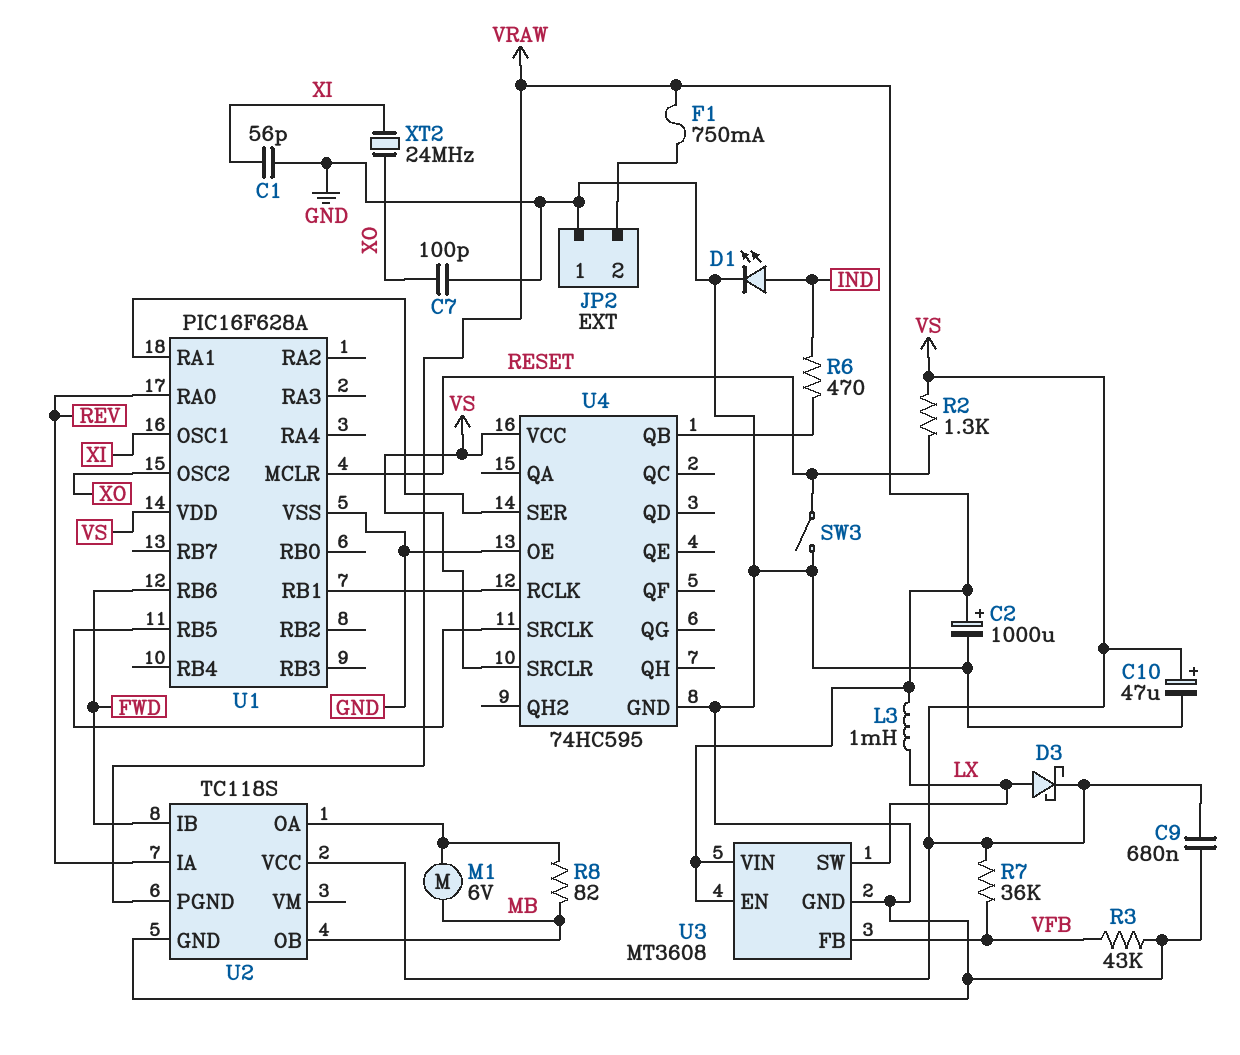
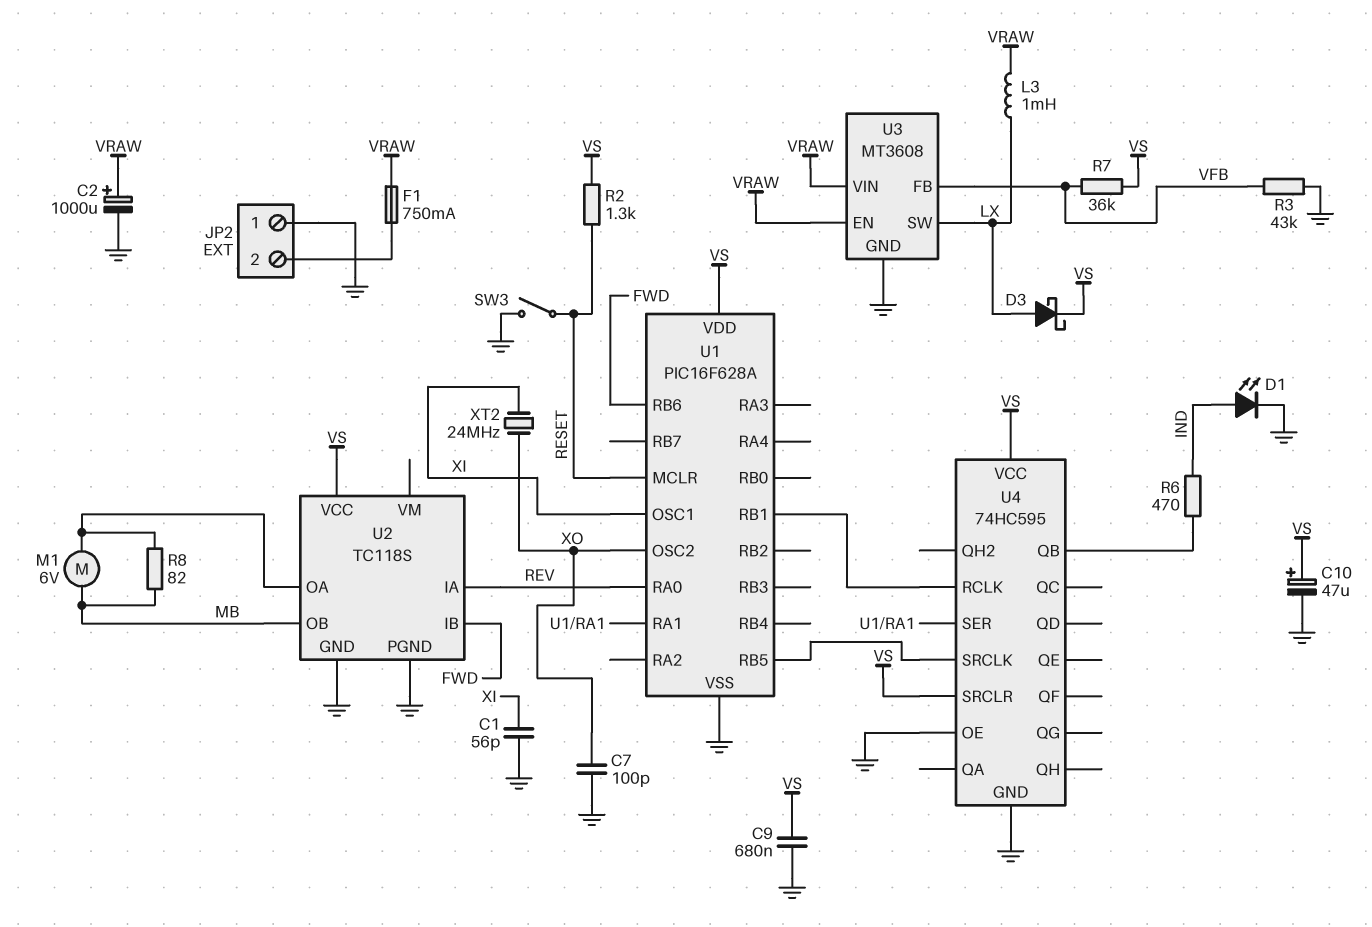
U2 pin PGND: VRAW -> GND

